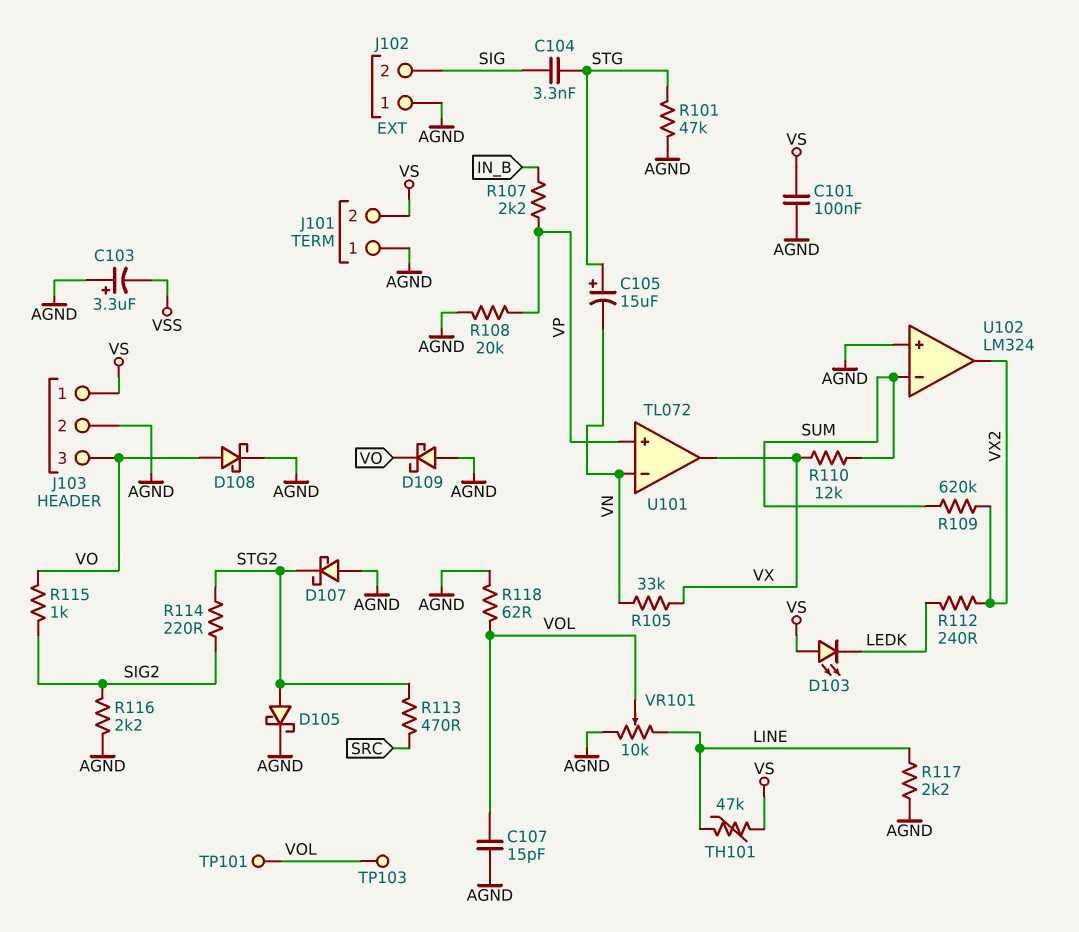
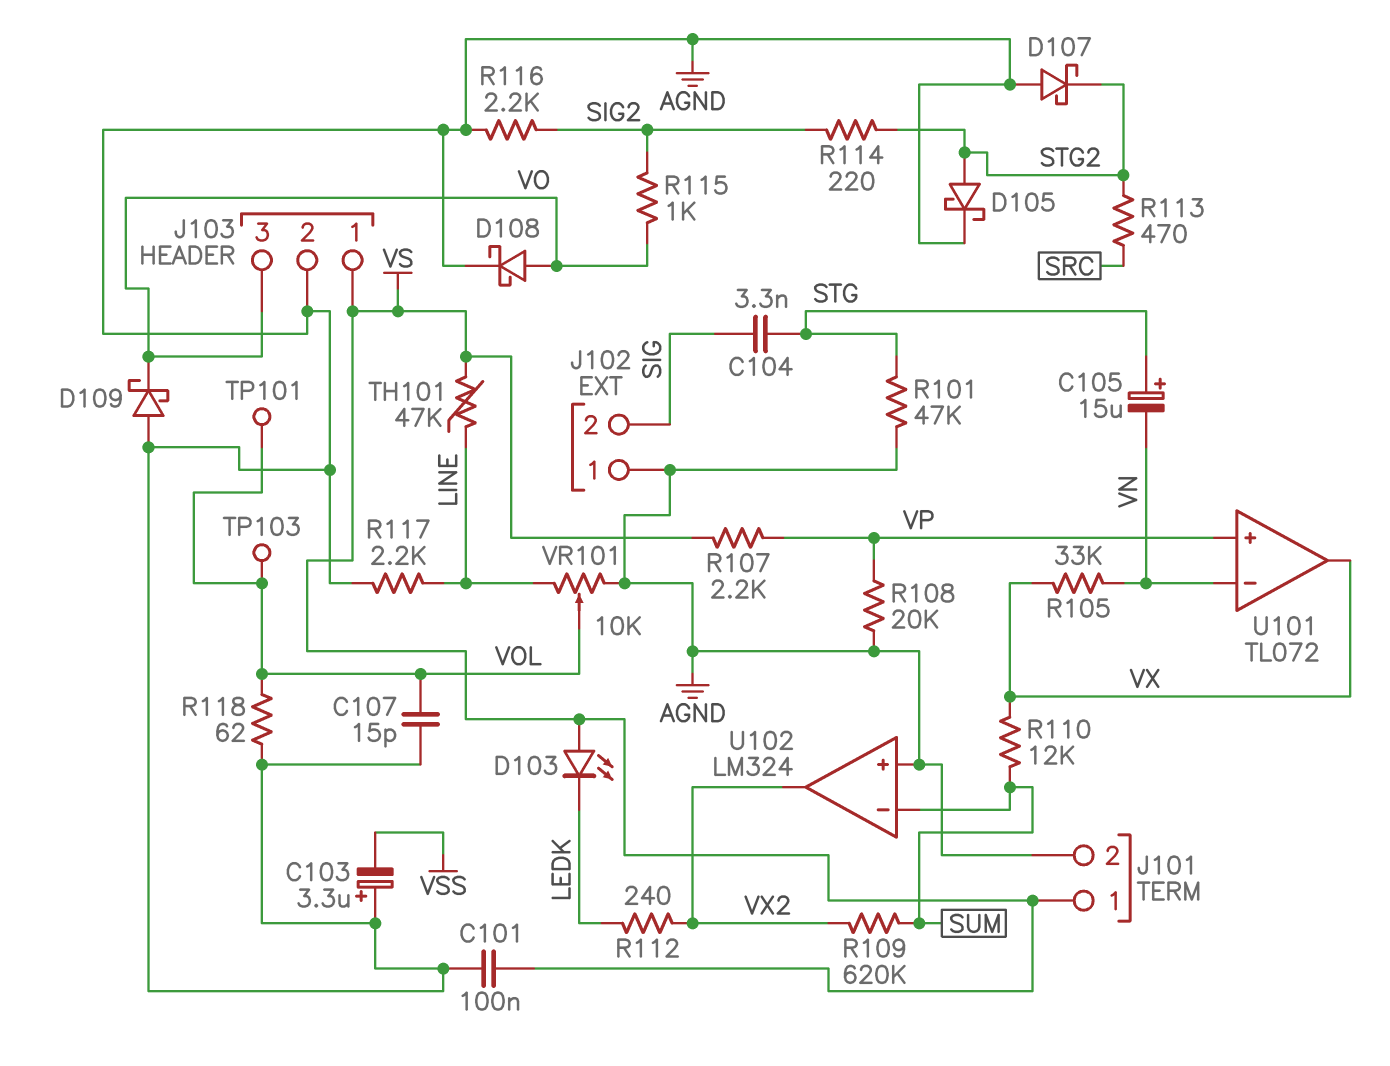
J101 pin 1: AGND -> VS
J101 pin 2: VS -> AGND
R107: 2.2k (IN_B, VP) -> 2.2k (VP, VS)

